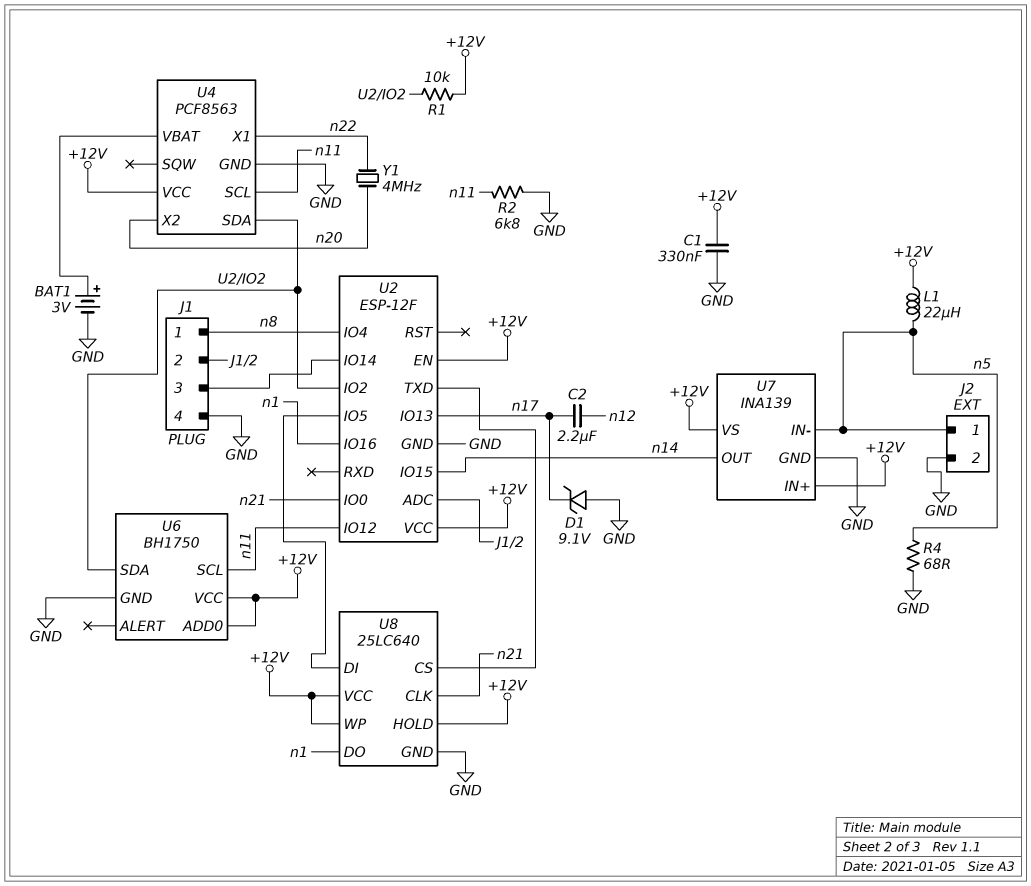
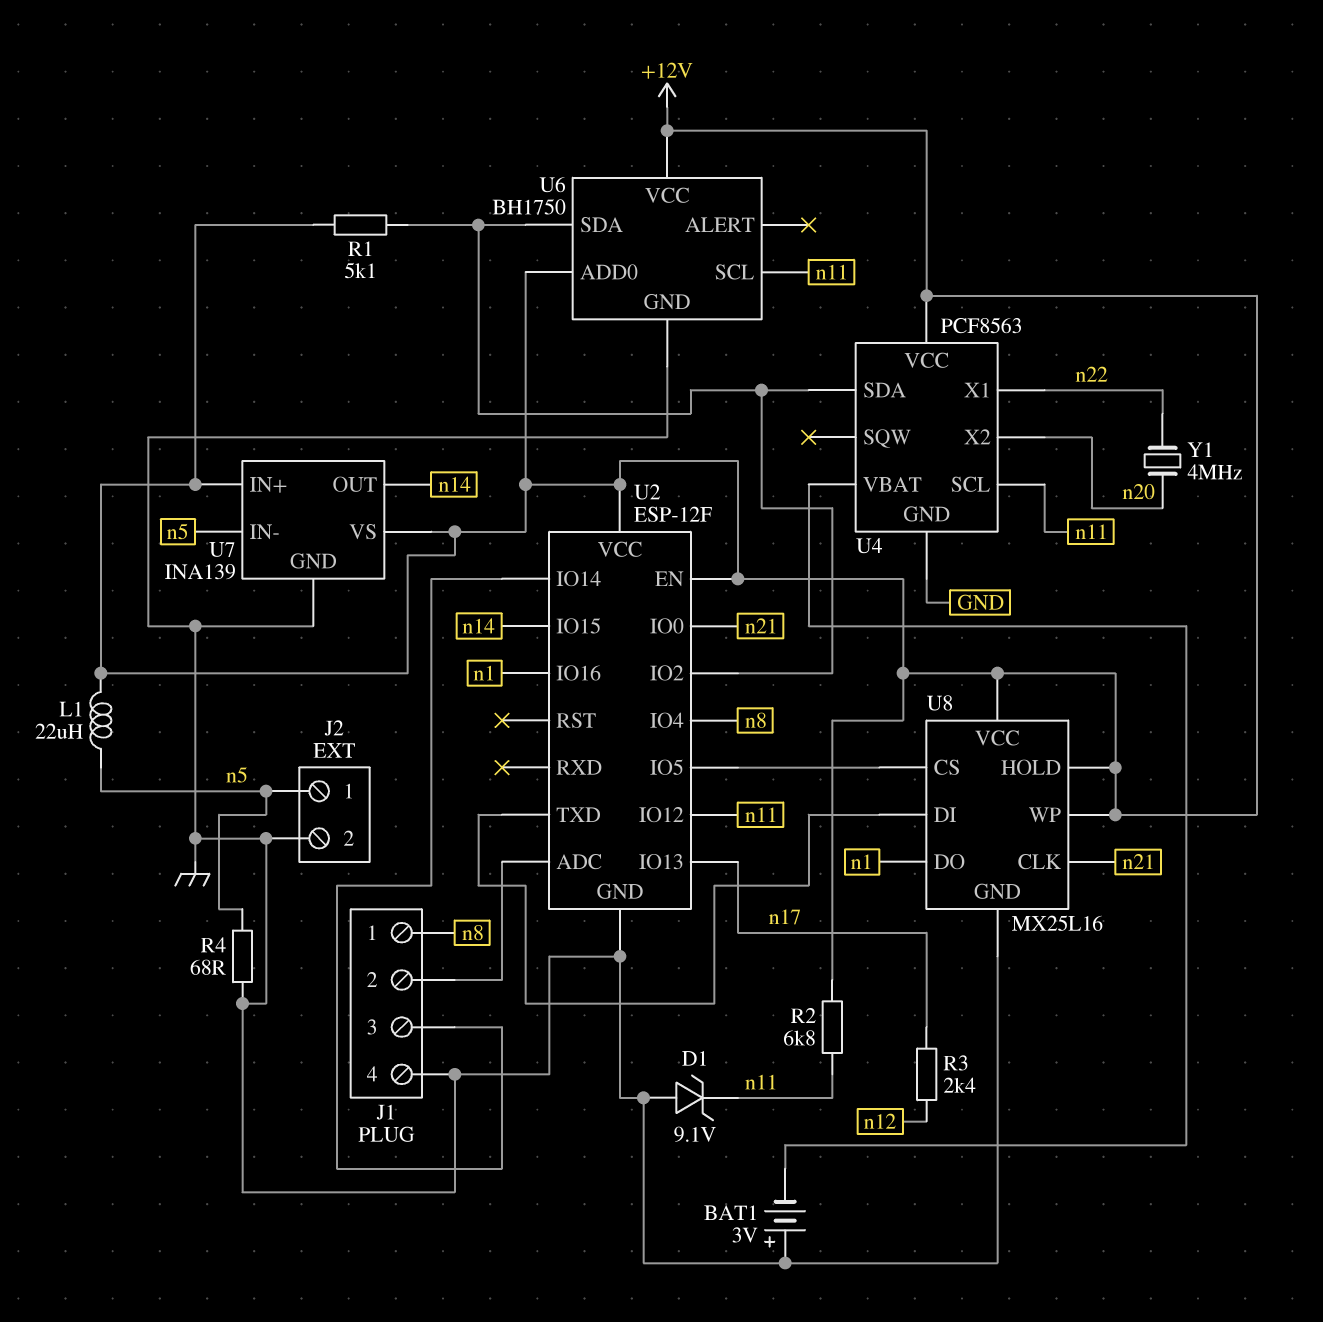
BAT1: 3V (plus U4/VBAT, minus GND) -> 3V (plus GND, minus U4/VBAT)
C1: 330nF (+12V, GND) -> none
C2: 2.2uF (n12, n17) -> none
D1: zener 9.1V (A GND, K n17) -> zener 9.1V (A GND, K n11)
R1: 10k (+12V, U2/IO2) -> 5.1k (+12V, U2/IO2)
R2: 6.8k (GND, n11) -> 6.8k (+12V, n11)
R3: none -> 2.4k (n12, n17)
U8: 25LC640 -> MX25L16
U8 pin CS: U2/TXD -> U2/IO5
U8 pin DI: U2/IO5 -> U2/TXD

